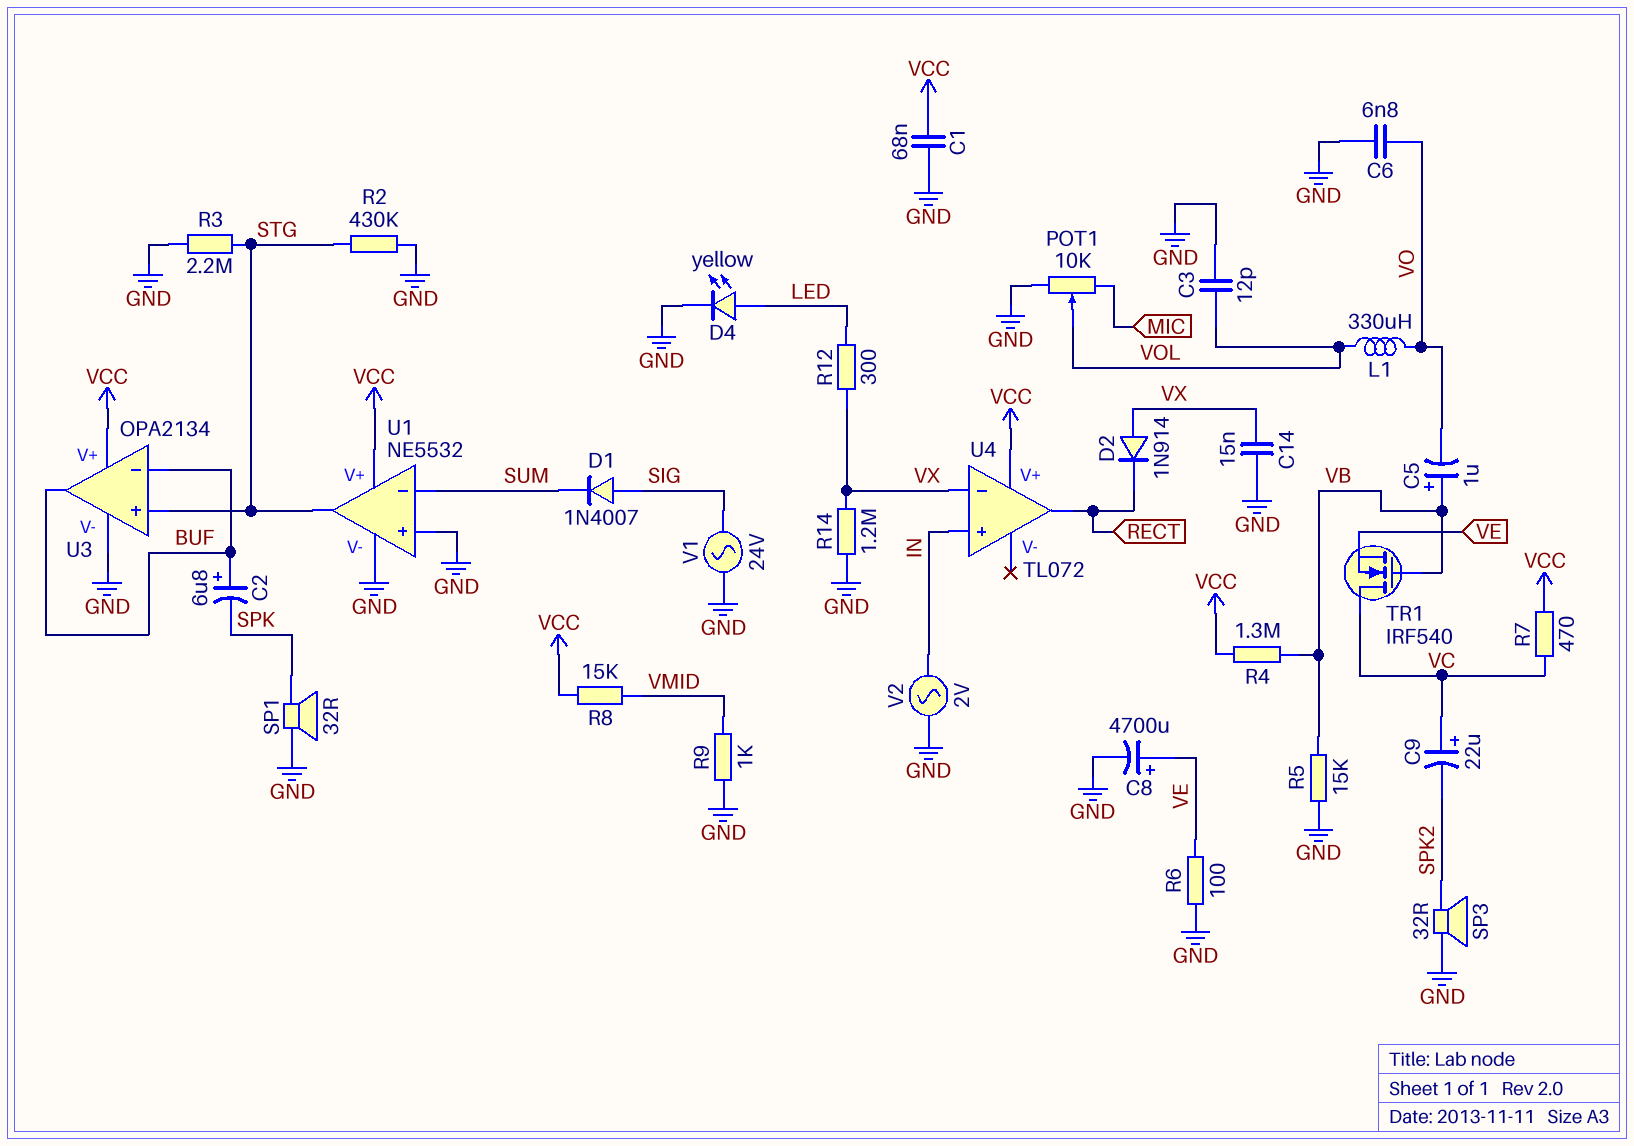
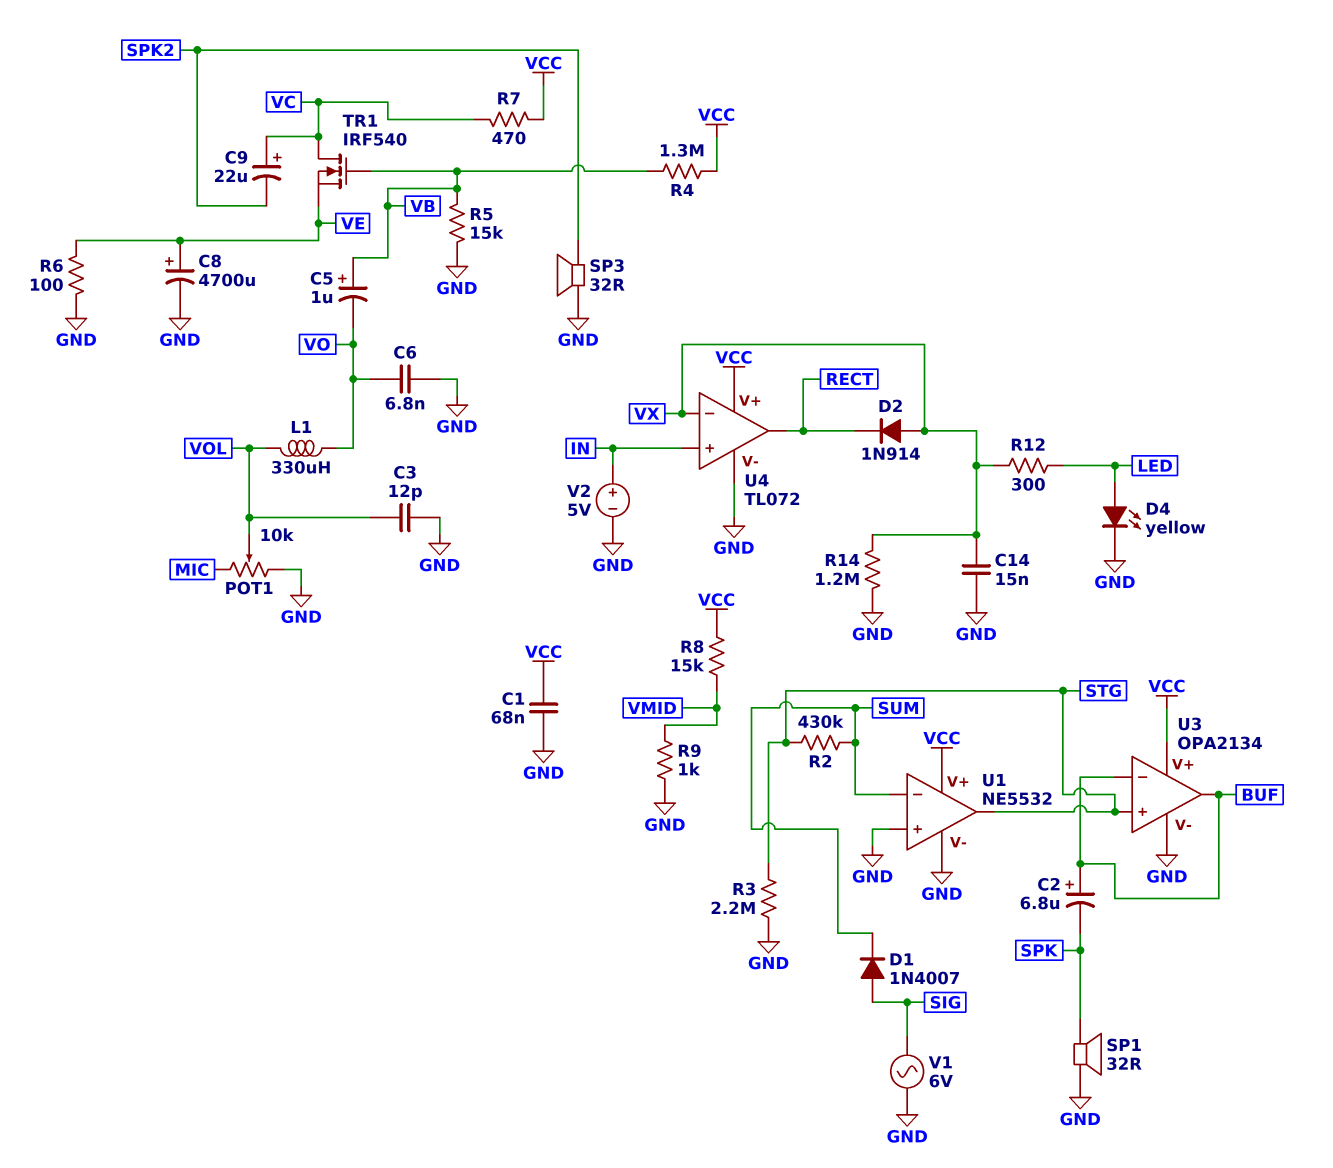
R2: 430k (GND, STG) -> 430k (STG, SUM)
U4 pin V-: none -> GND
V1: AC 24V (GND, SIG) -> AC 6V (GND, SIG)
V2: AC 2V (GND, IN) -> 5V (plus IN, minus GND)

